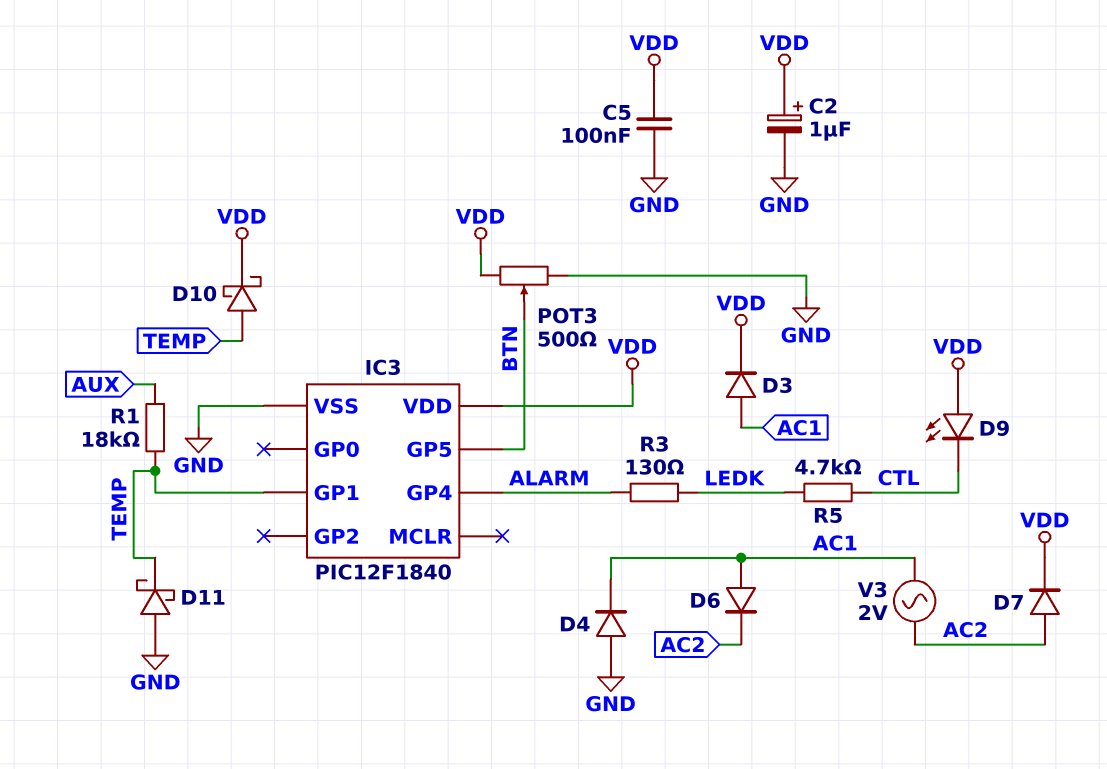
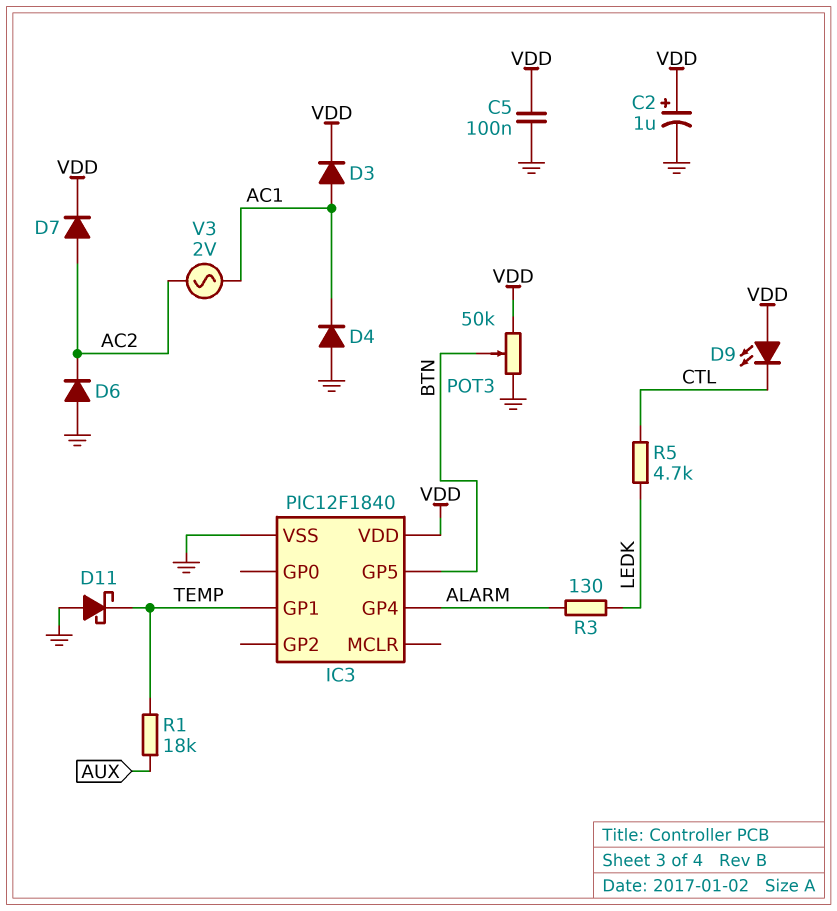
D6: diode (A AC1, K AC2) -> diode (A GND, K AC2)
D10: schottky (A TEMP, K VDD) -> none
POT3: 500 (GND, VDD, wiper BTN) -> 50k (GND, VDD, wiper BTN)

